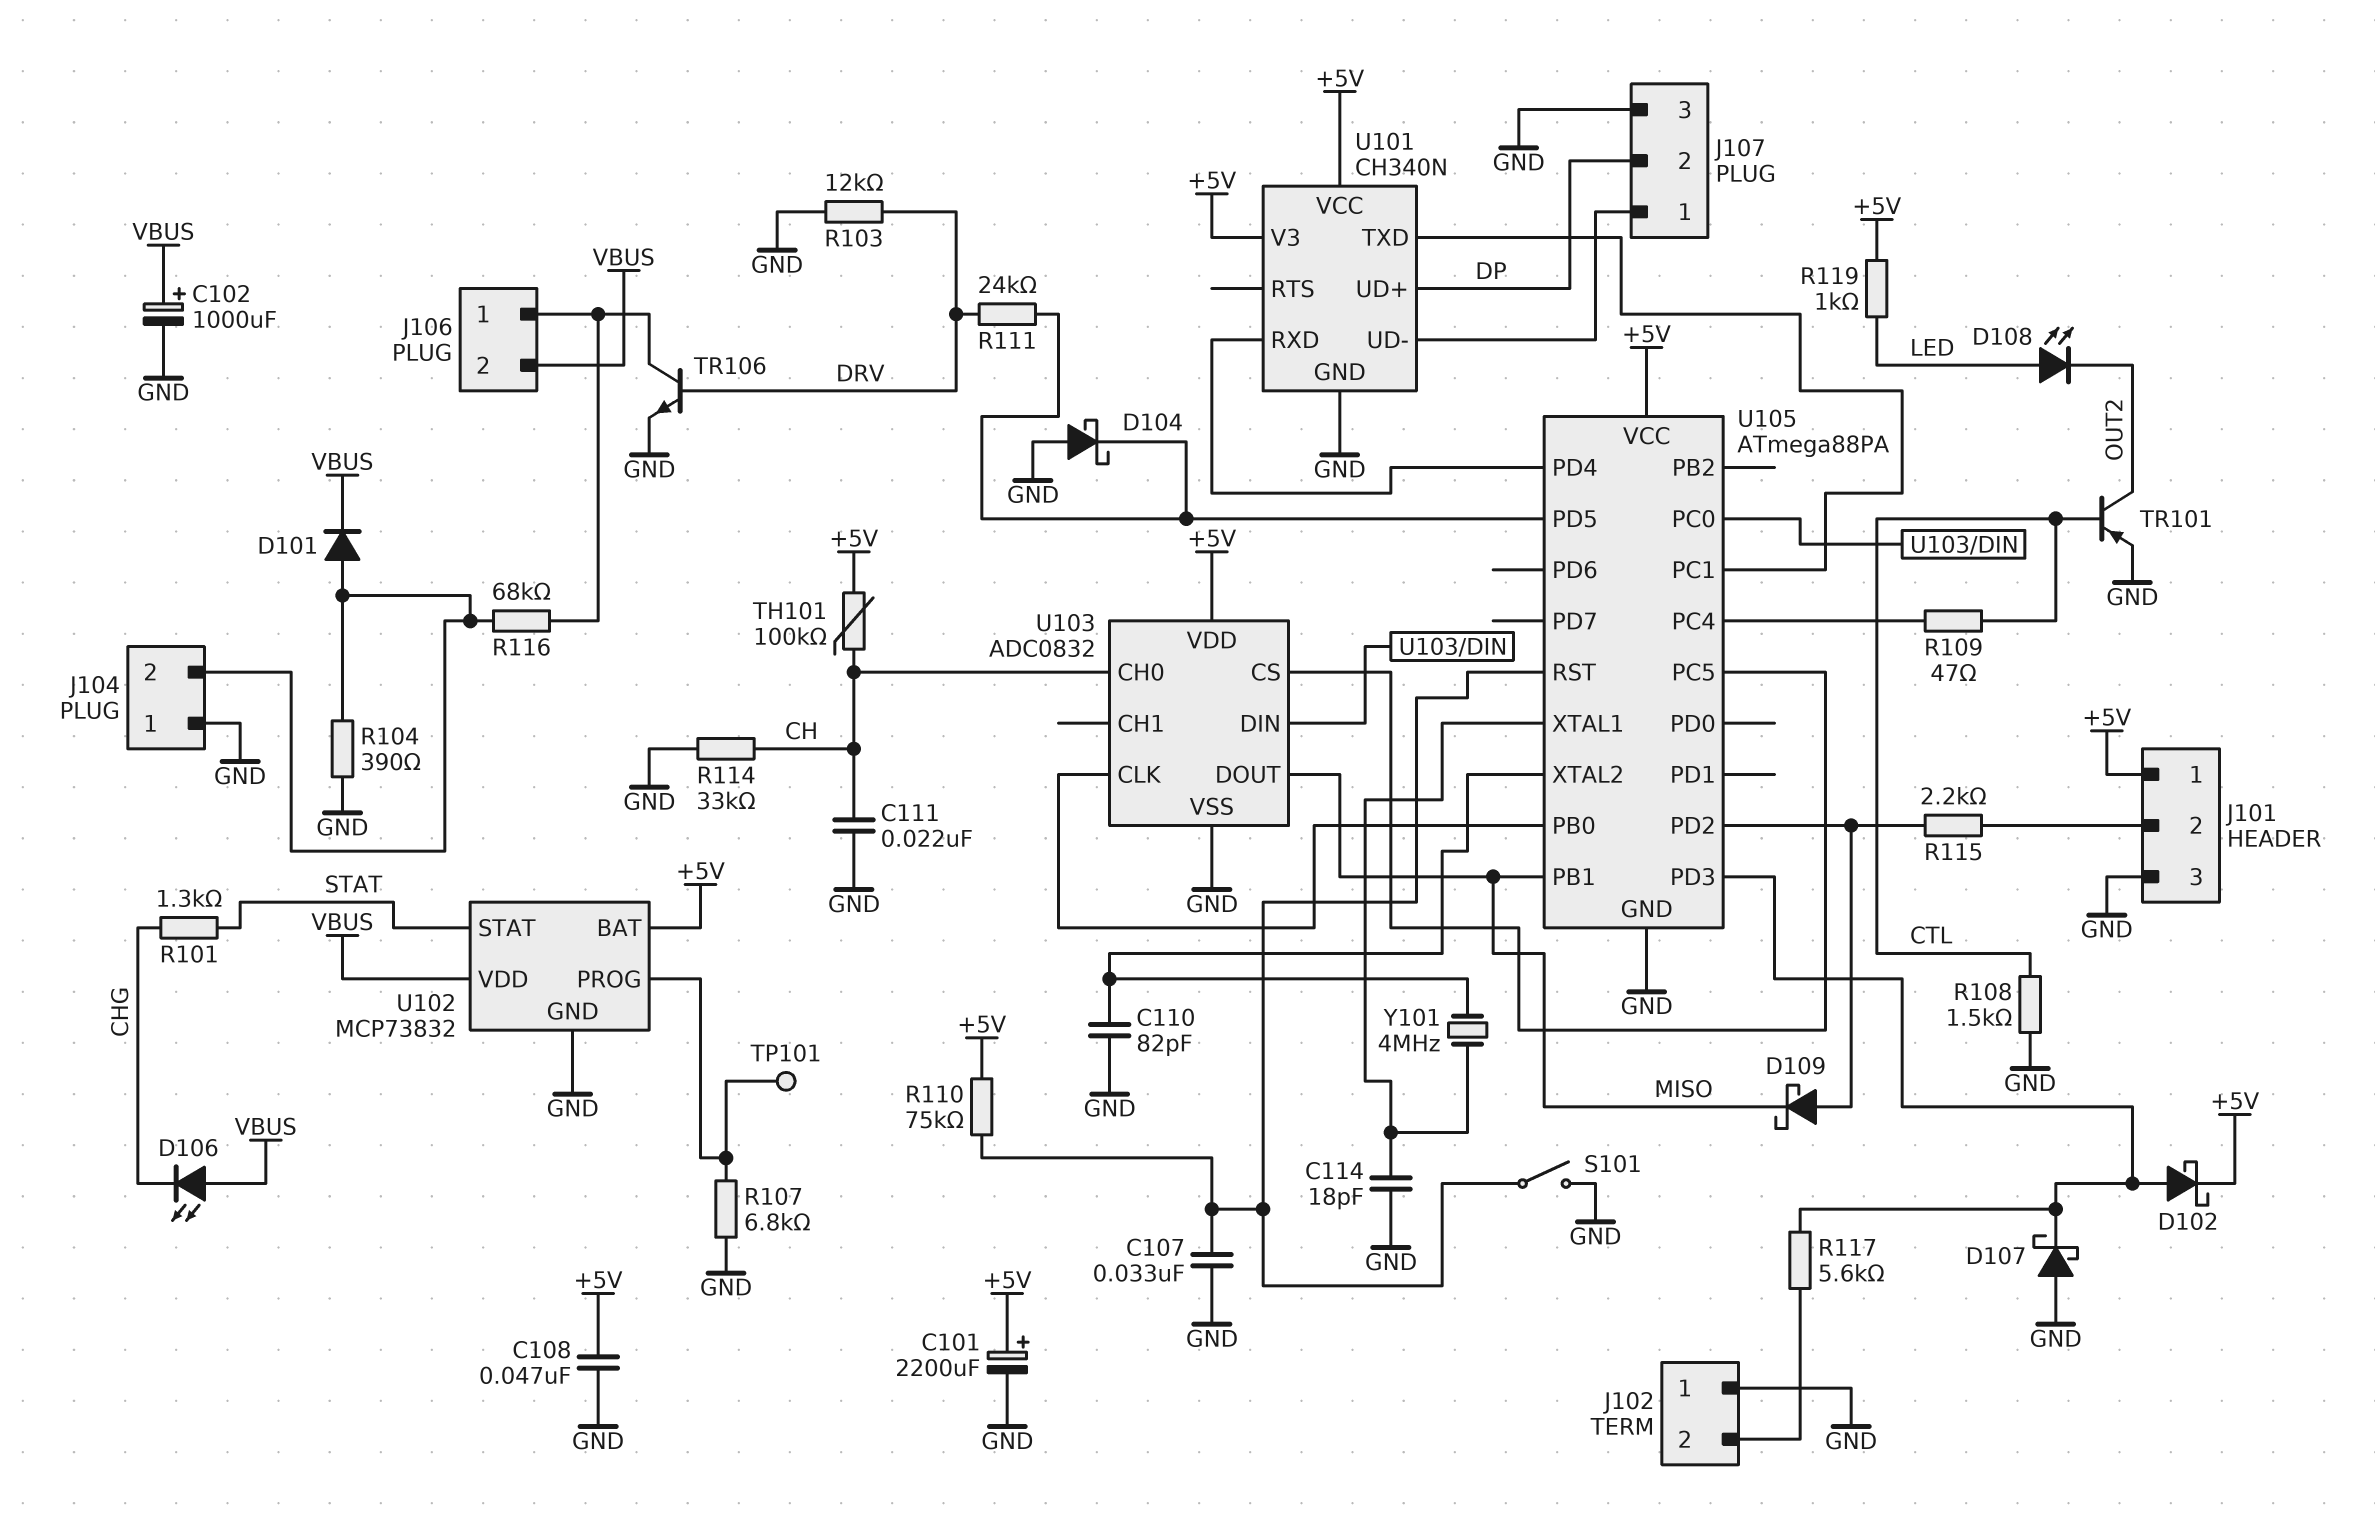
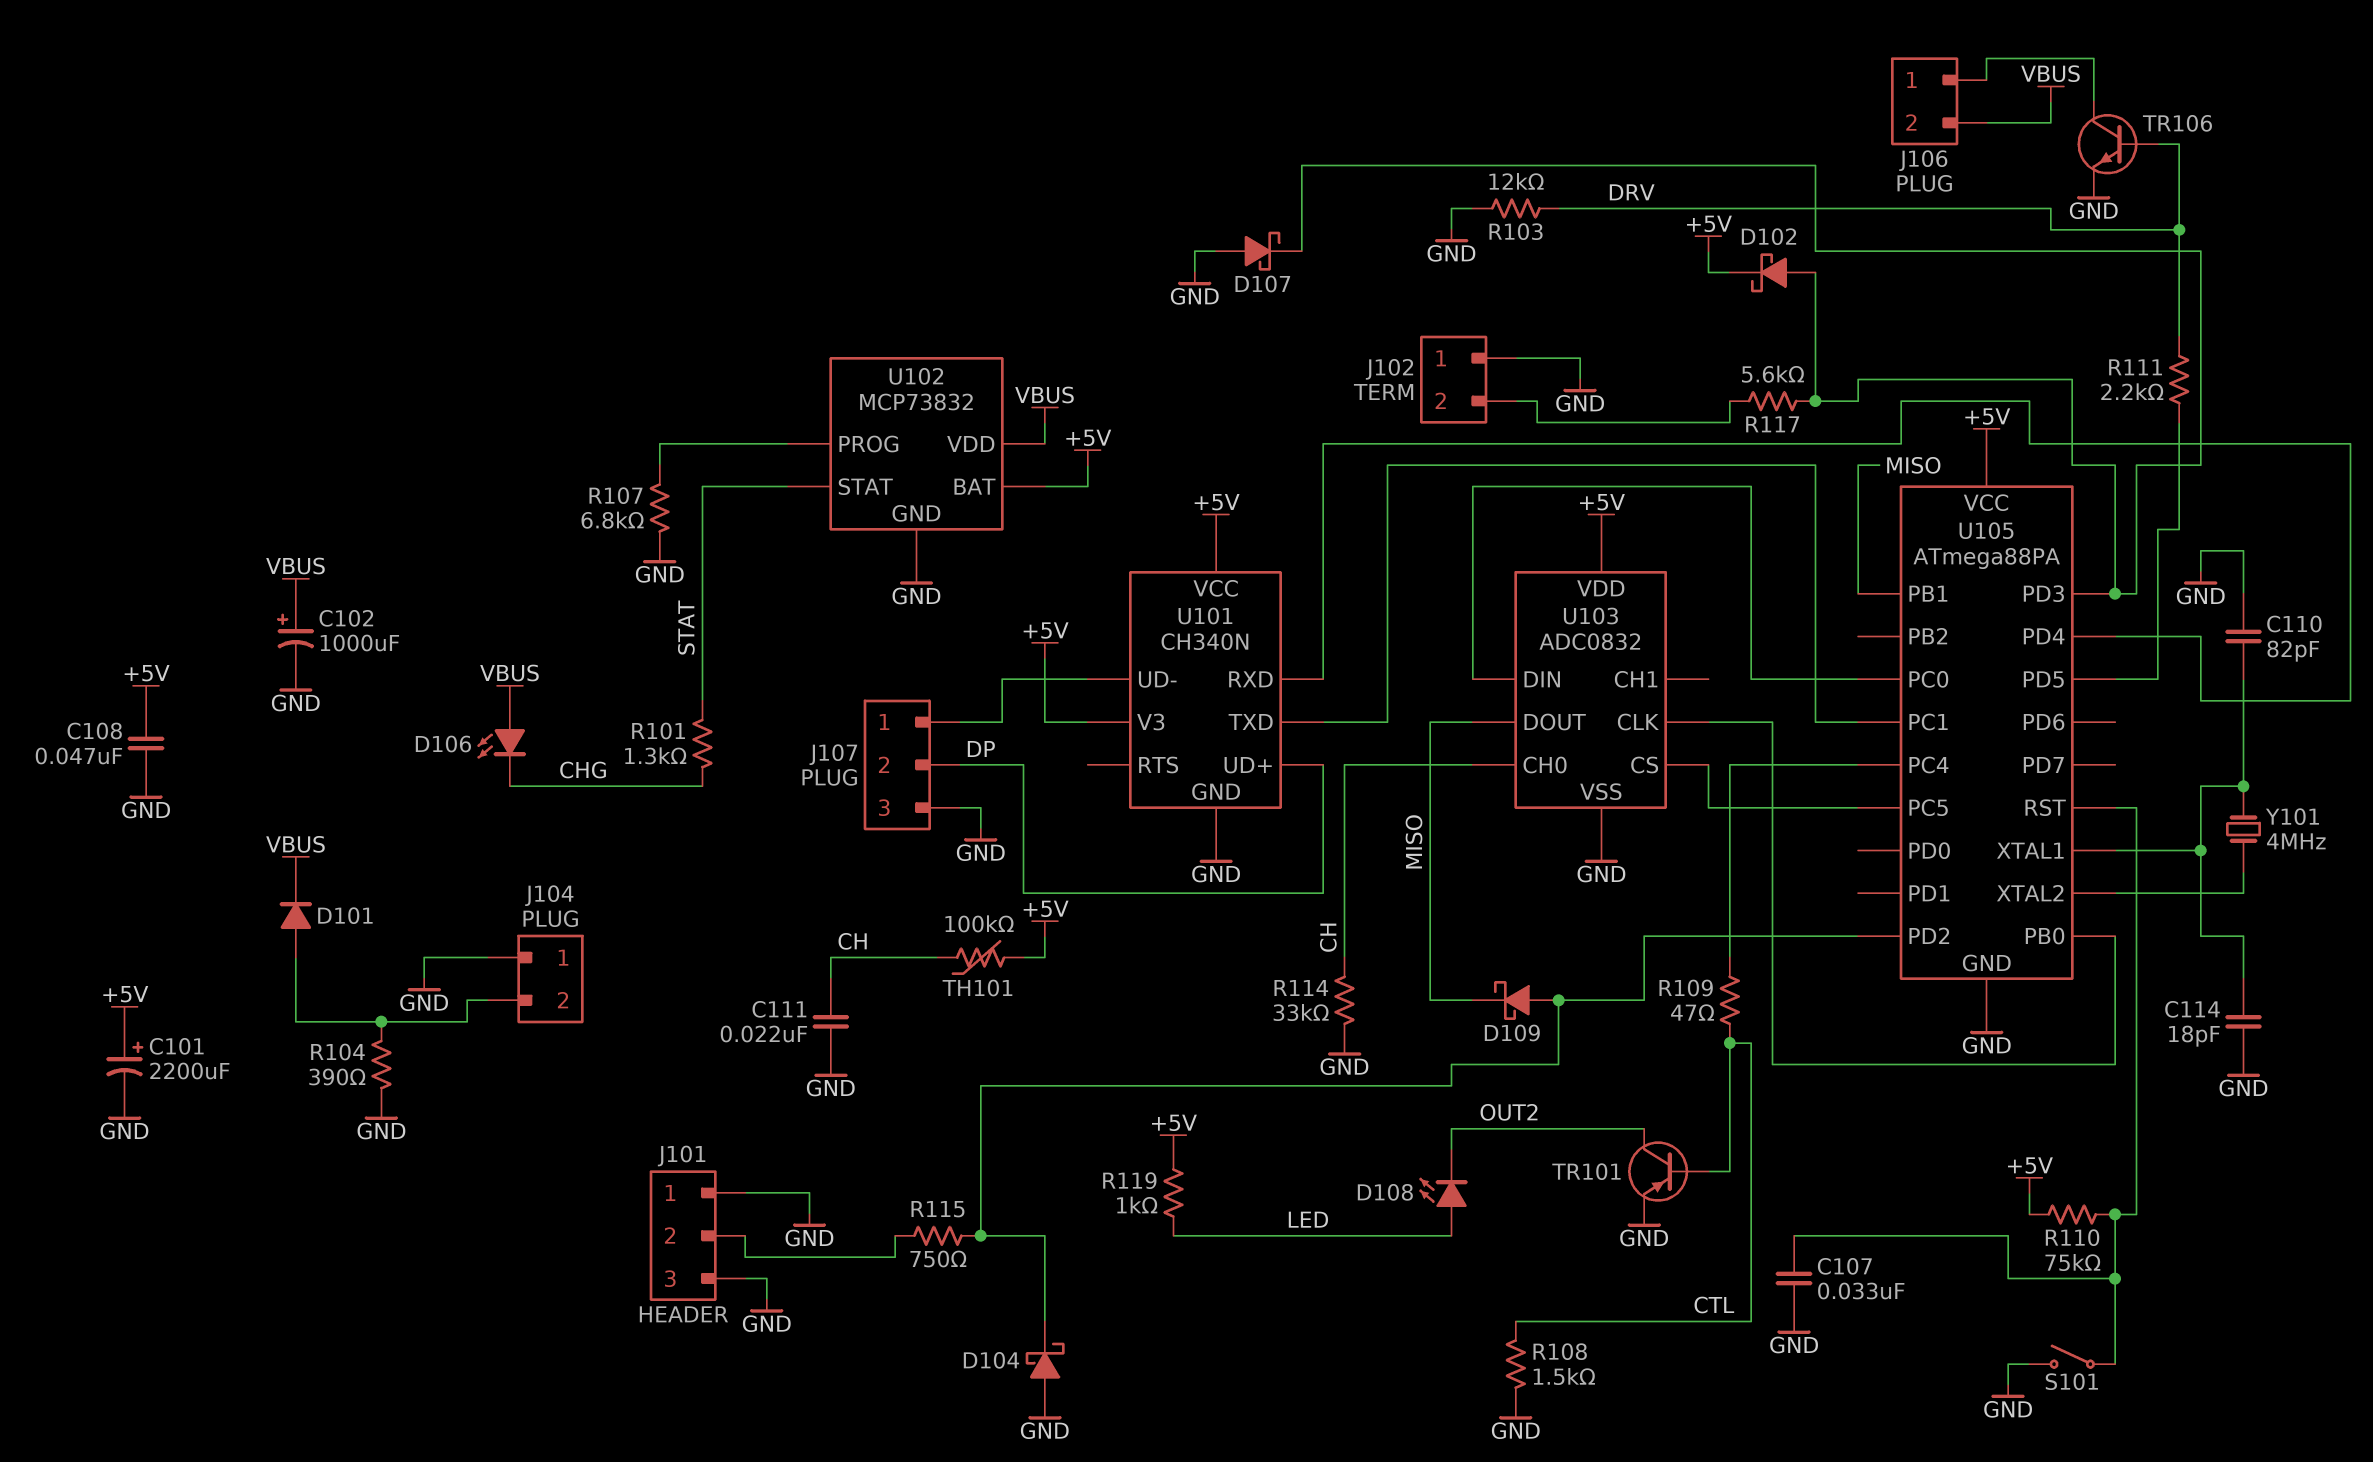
C110: 82pF (GND, U105/XTAL2) -> 82pF (GND, U105/XTAL1)
D104: schottky (A GND, K U105/PD5) -> schottky (A GND, K U105/PD2)
J101 pin 1: +5V -> GND
R111: 24k (DRV, U105/PD5) -> 2.2k (DRV, U105/PD5)
R115: 2.2k (J101/2, U105/PD2) -> 750 (J101/2, U105/PD2)
R116: 68k (J104/2, J106/1) -> none
TP101: test point (U102/PROG) -> none

